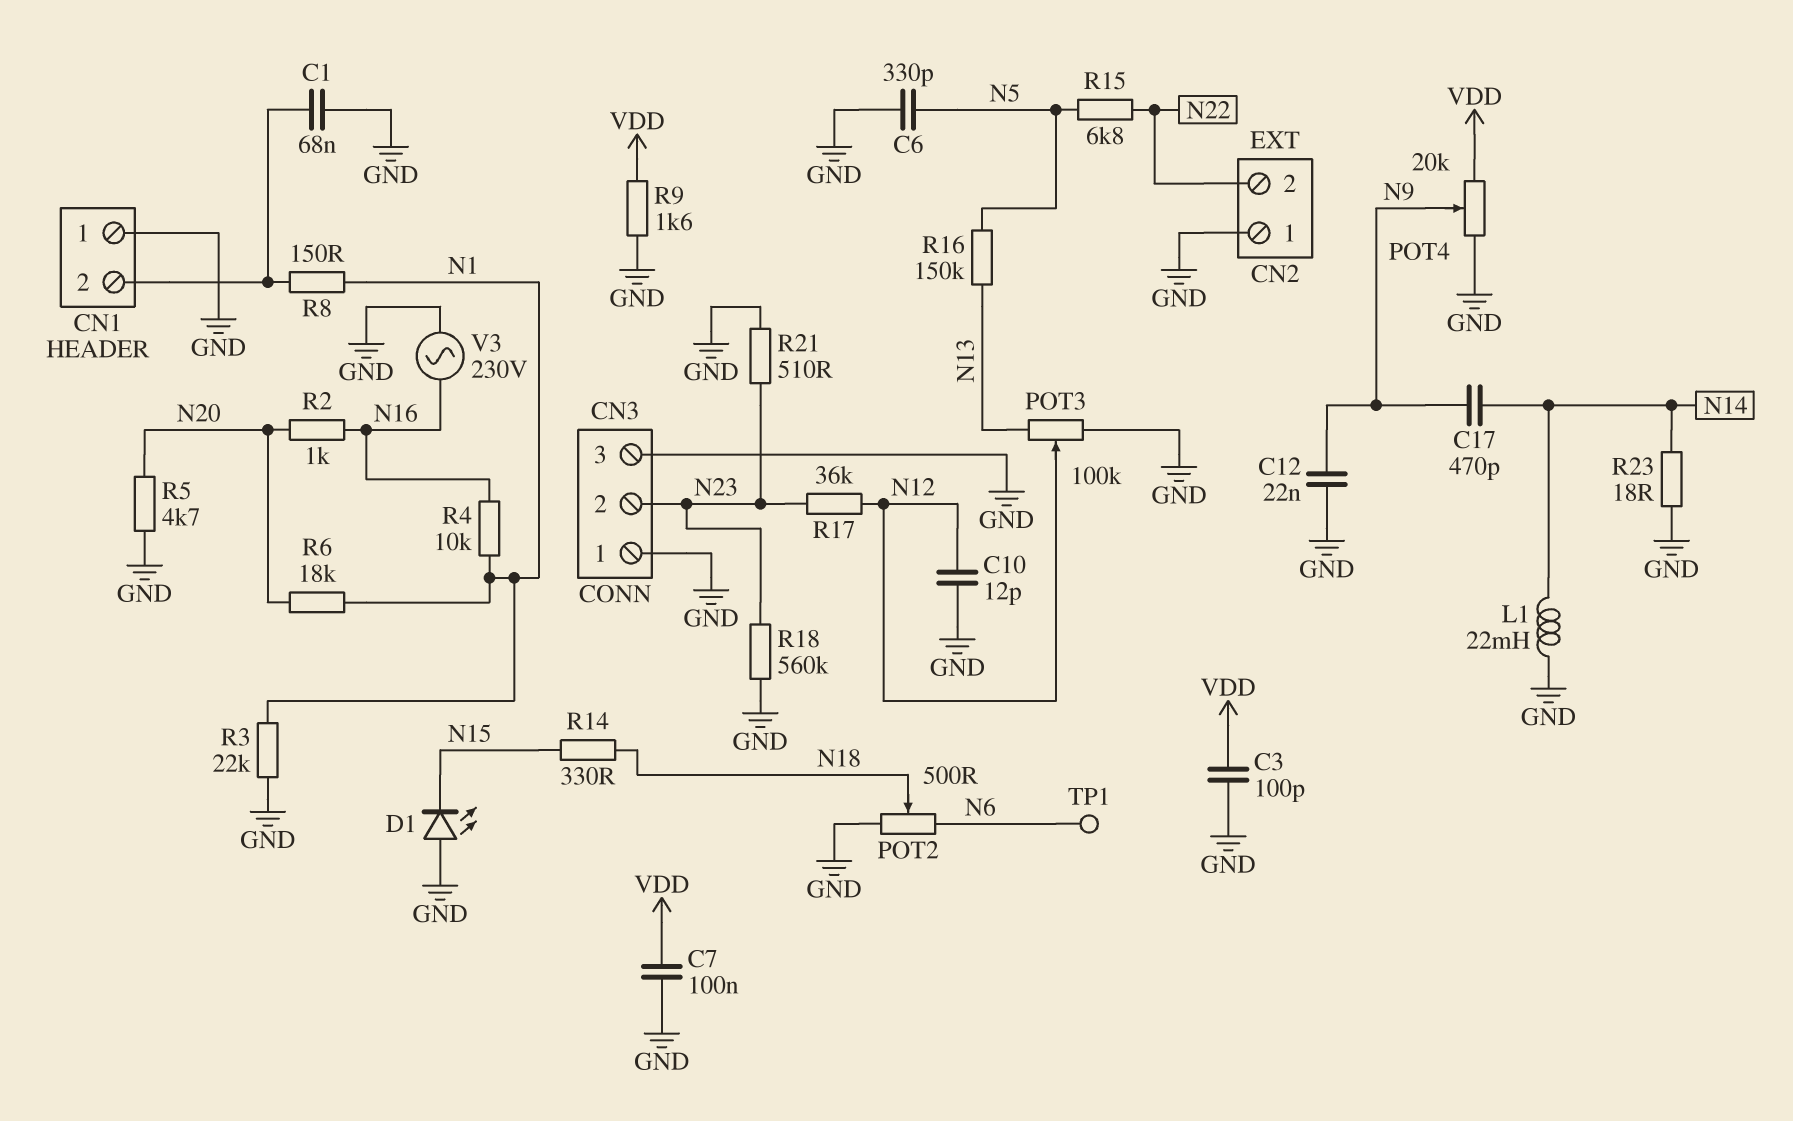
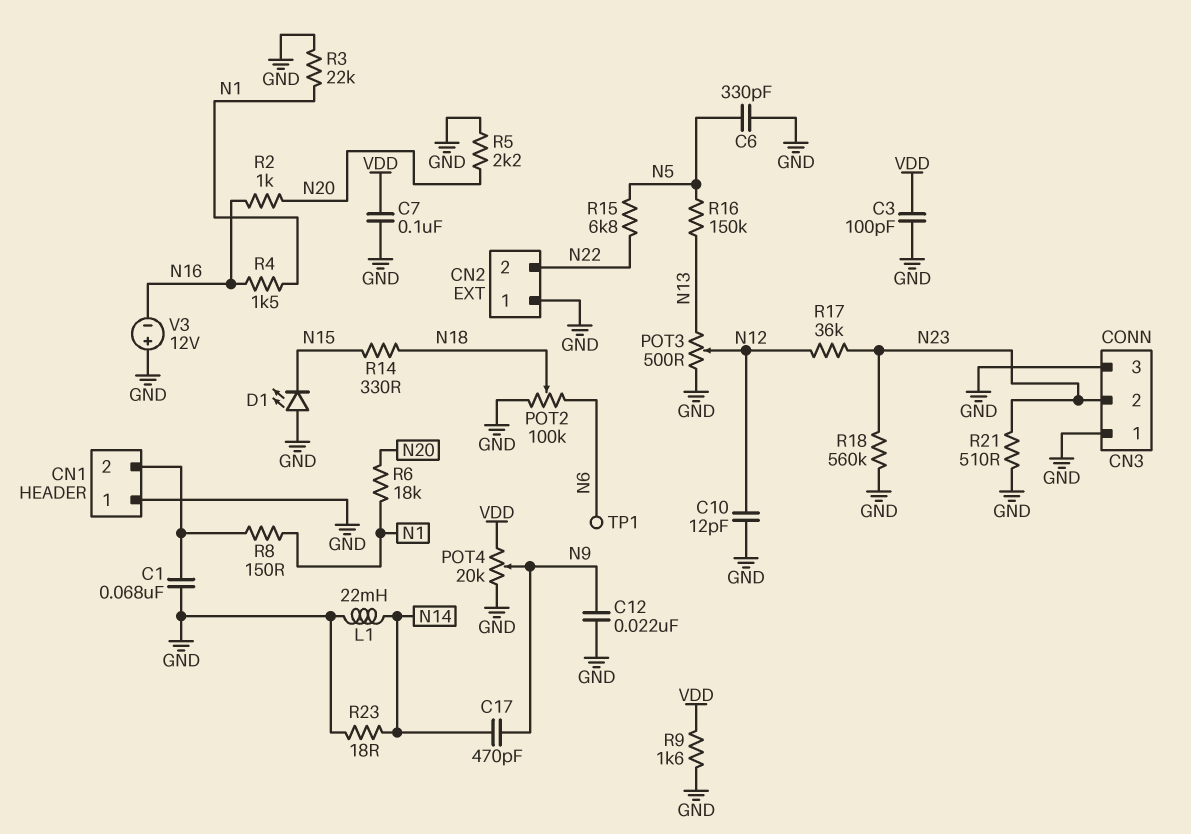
POT2: 500 (GND, N6, wiper N18) -> 100k (GND, N6, wiper N18)
POT3: 100k (GND, N13, wiper N12) -> 500 (GND, N13, wiper N12)
R4: 10k (N1, N16) -> 1.5k (N1, N16)
R5: 4.7k (GND, N20) -> 2.2k (GND, N20)
V3: AC 230V (GND, N16) -> 12V (plus GND, minus N16)

